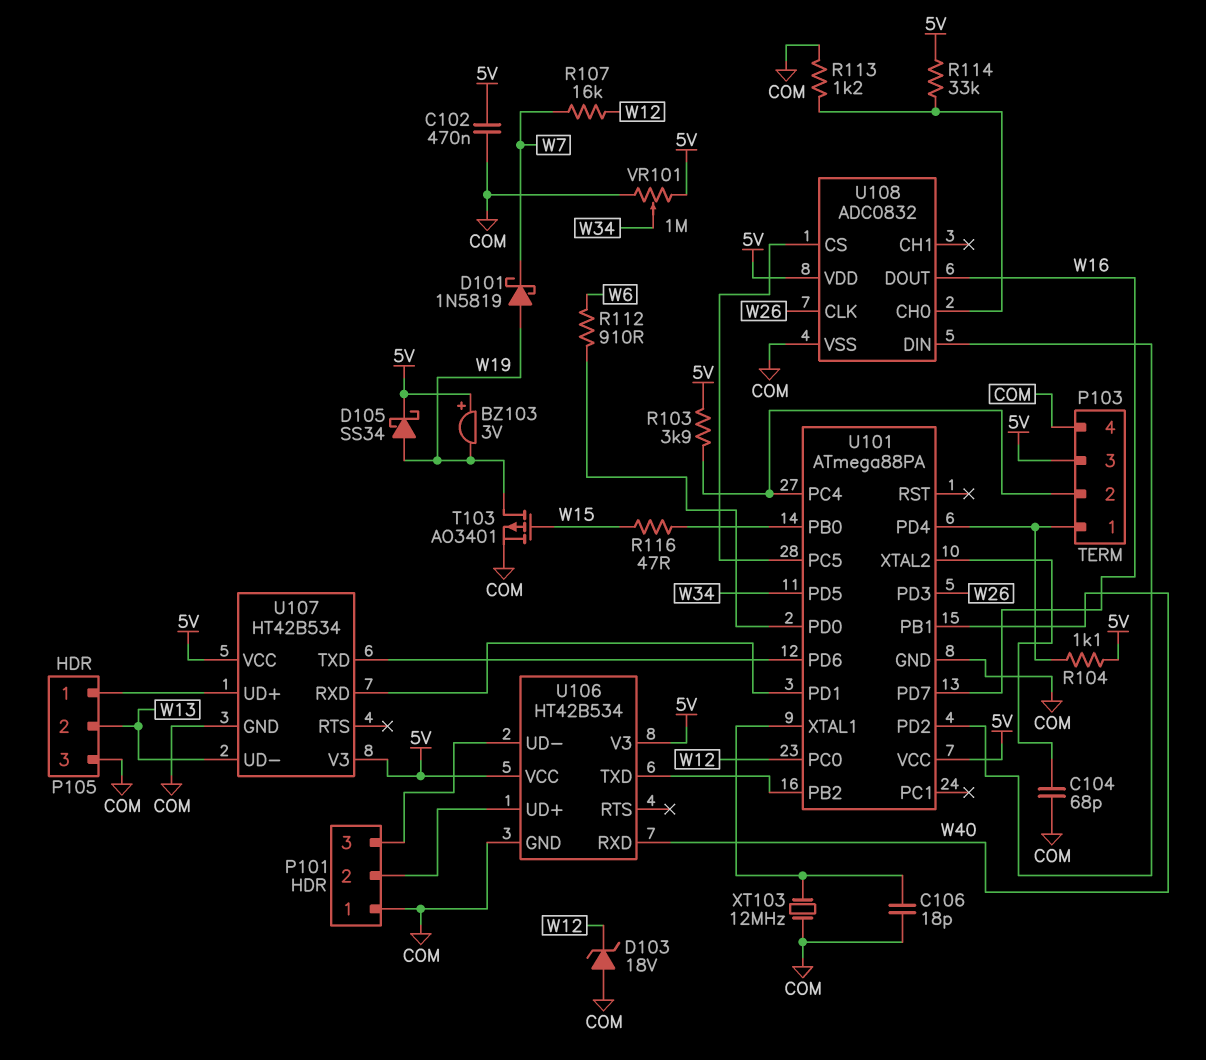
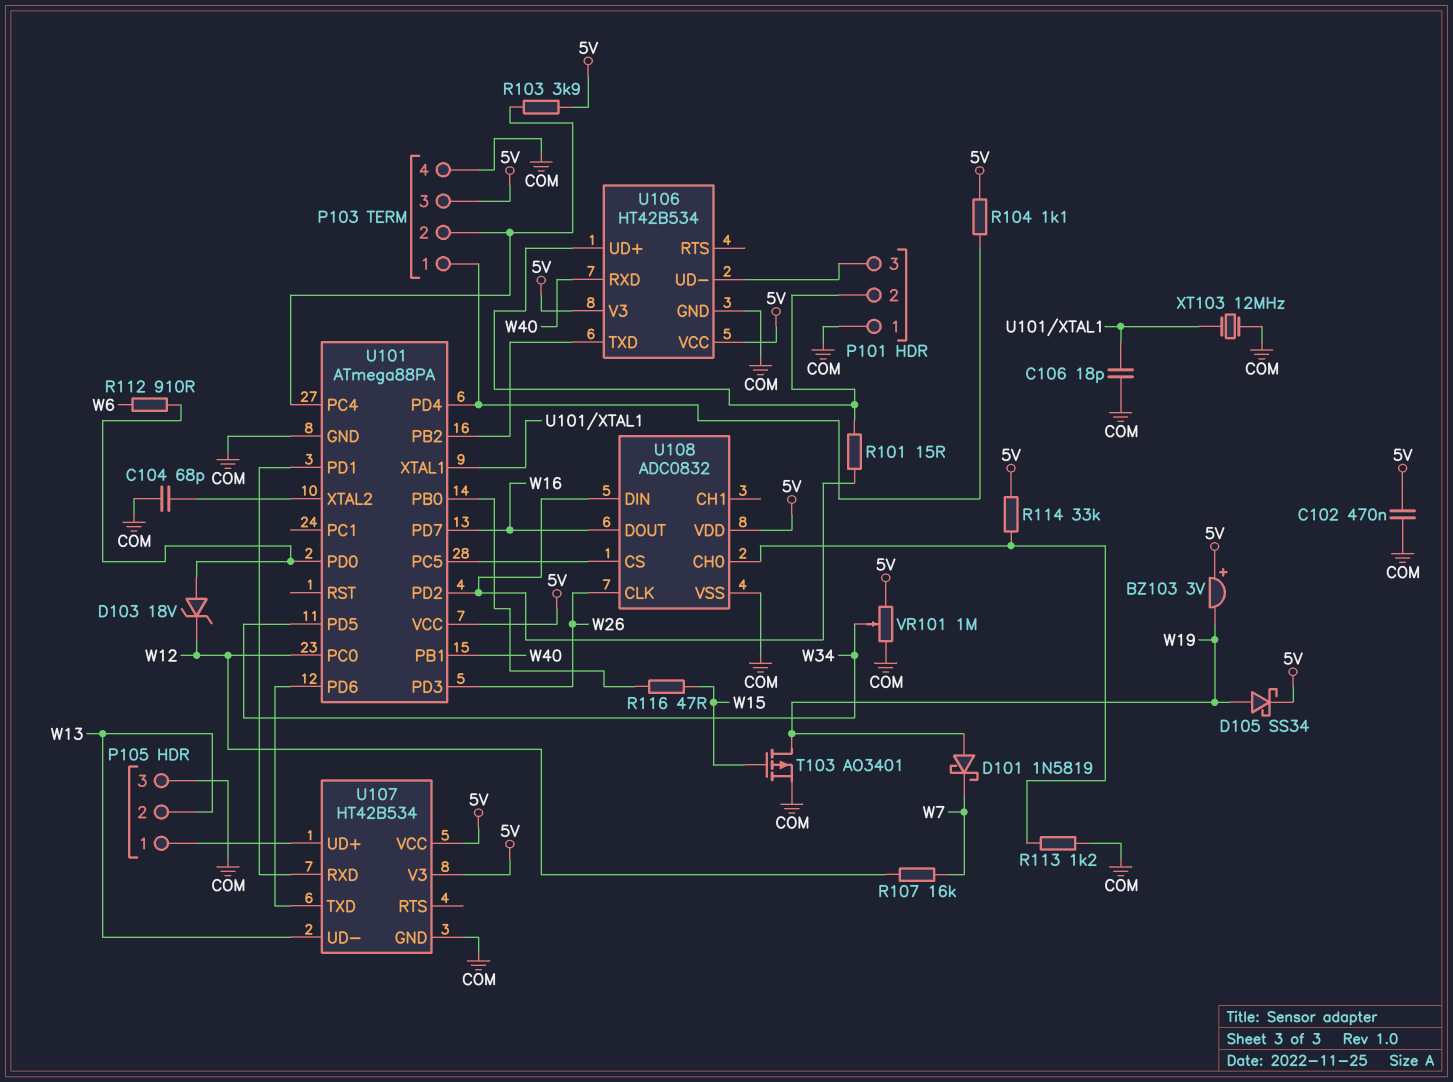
D103: zener 18V (A COM, K W12) -> zener 18V (A U101/PD0, K W12)
R101: none -> 15 (P101/2, U101/PD2)

